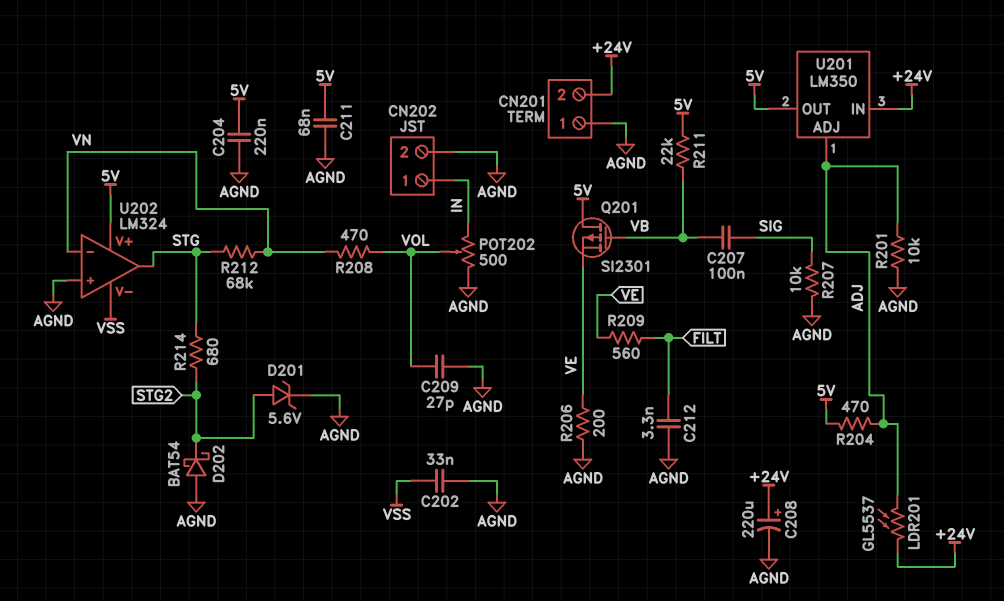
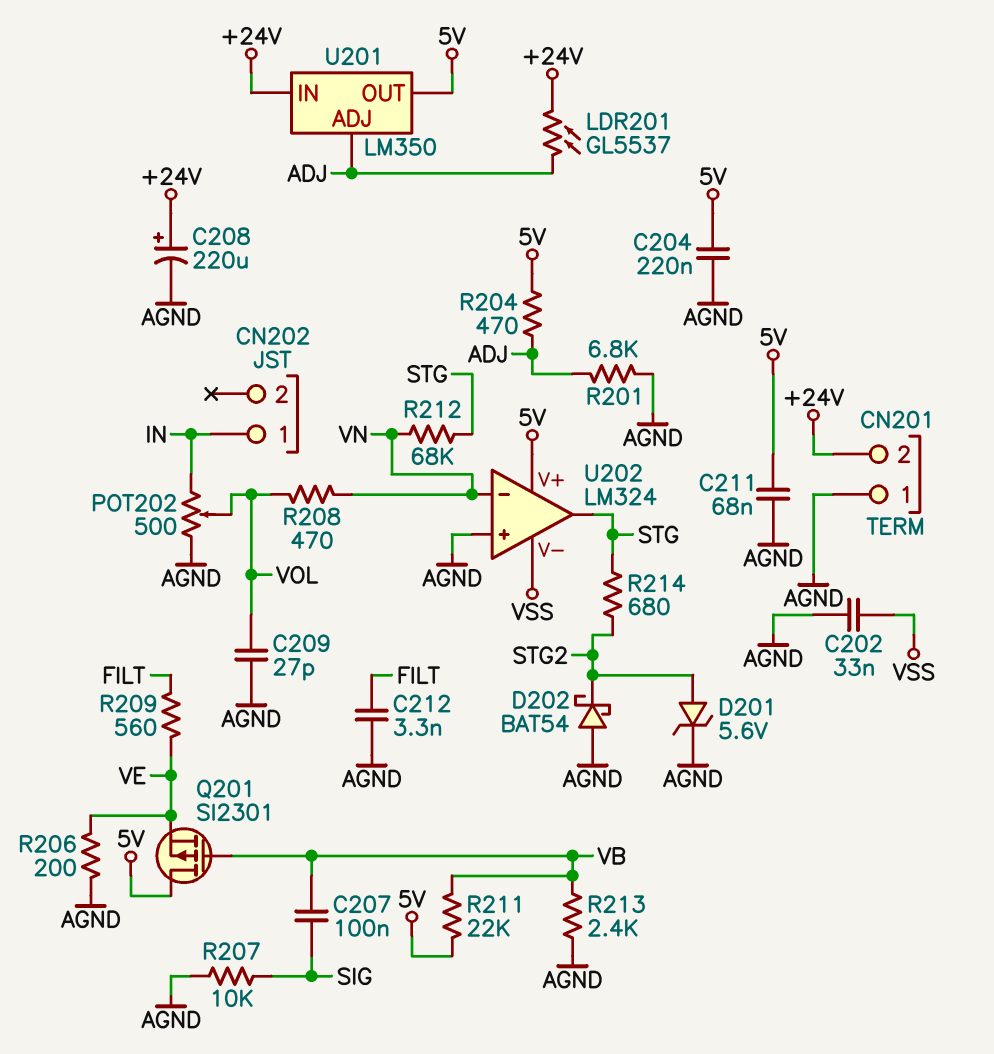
CN202 pin 2: AGND -> none
R201: 10k (ADJ, AGND) -> 6.8k (ADJ, AGND)
R213: none -> 2.4k (AGND, VB)

